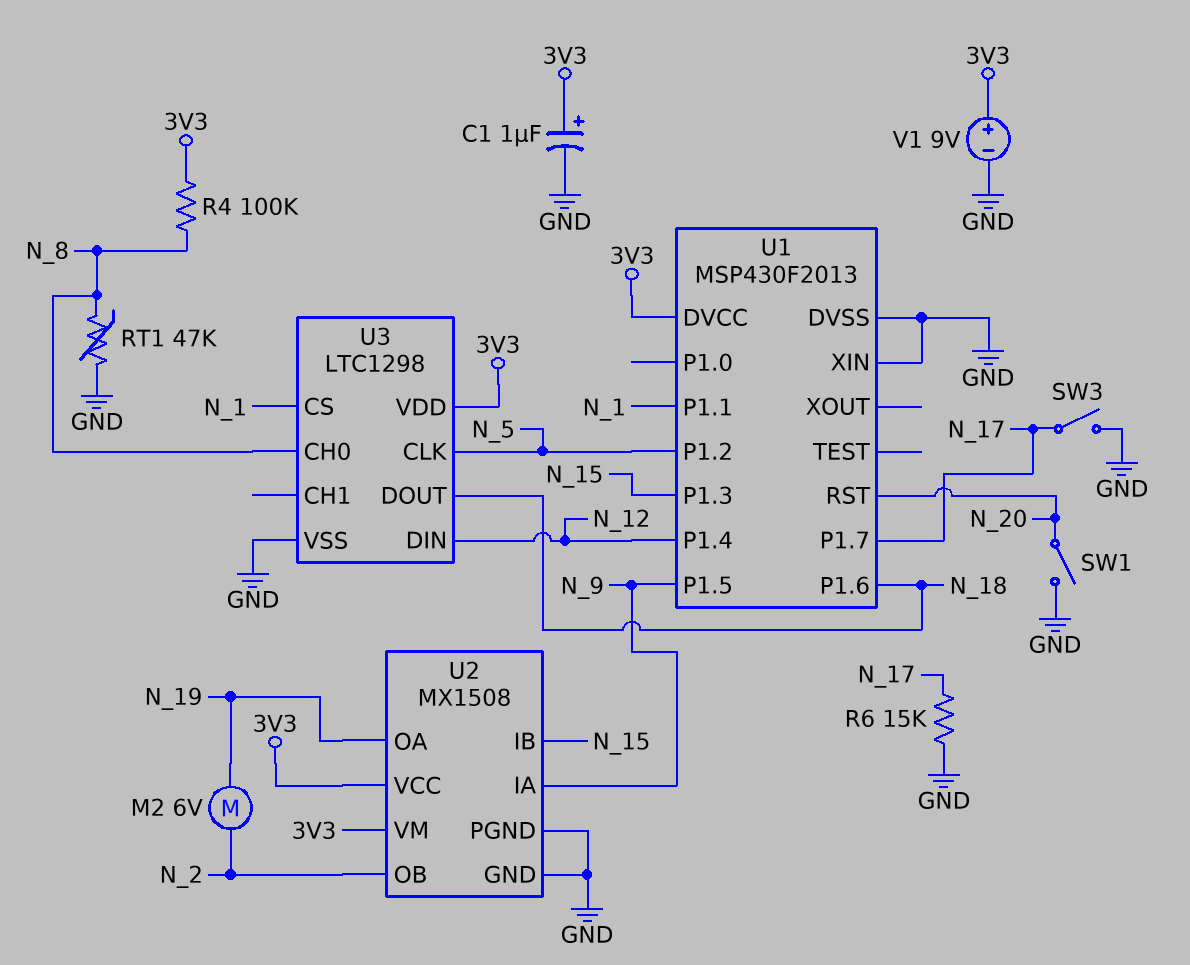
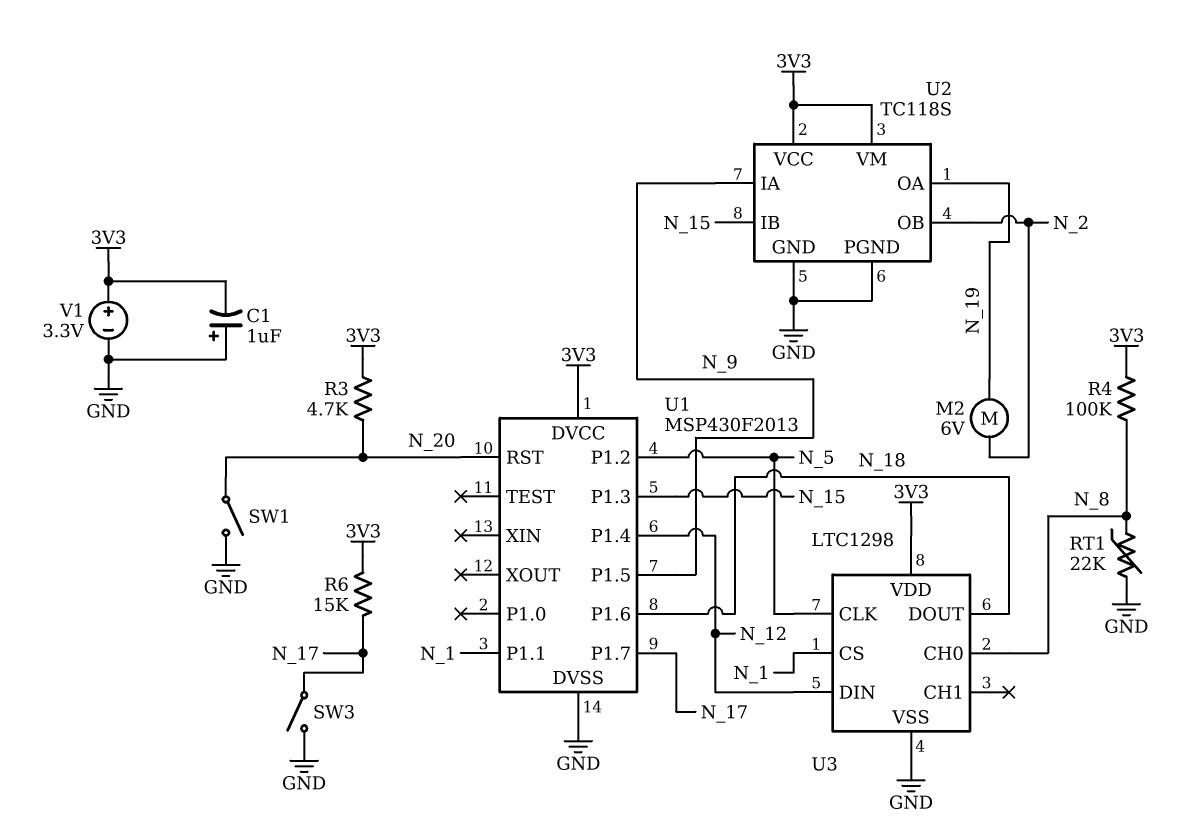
C1: 1uF (plus 3V3, minus GND) -> 1uF (plus GND, minus 3V3)
R3: none -> 4.7k (3V3, N_20)
R6: 15k (GND, N_17) -> 15k (3V3, N_17)
RT1: 47k (GND, N_8) -> 22k (GND, N_8)
U1 pin XIN: GND -> none
U2: MX1508 -> TC118S
V1: 9V (plus 3V3, minus GND) -> 3.3V (plus 3V3, minus GND)

